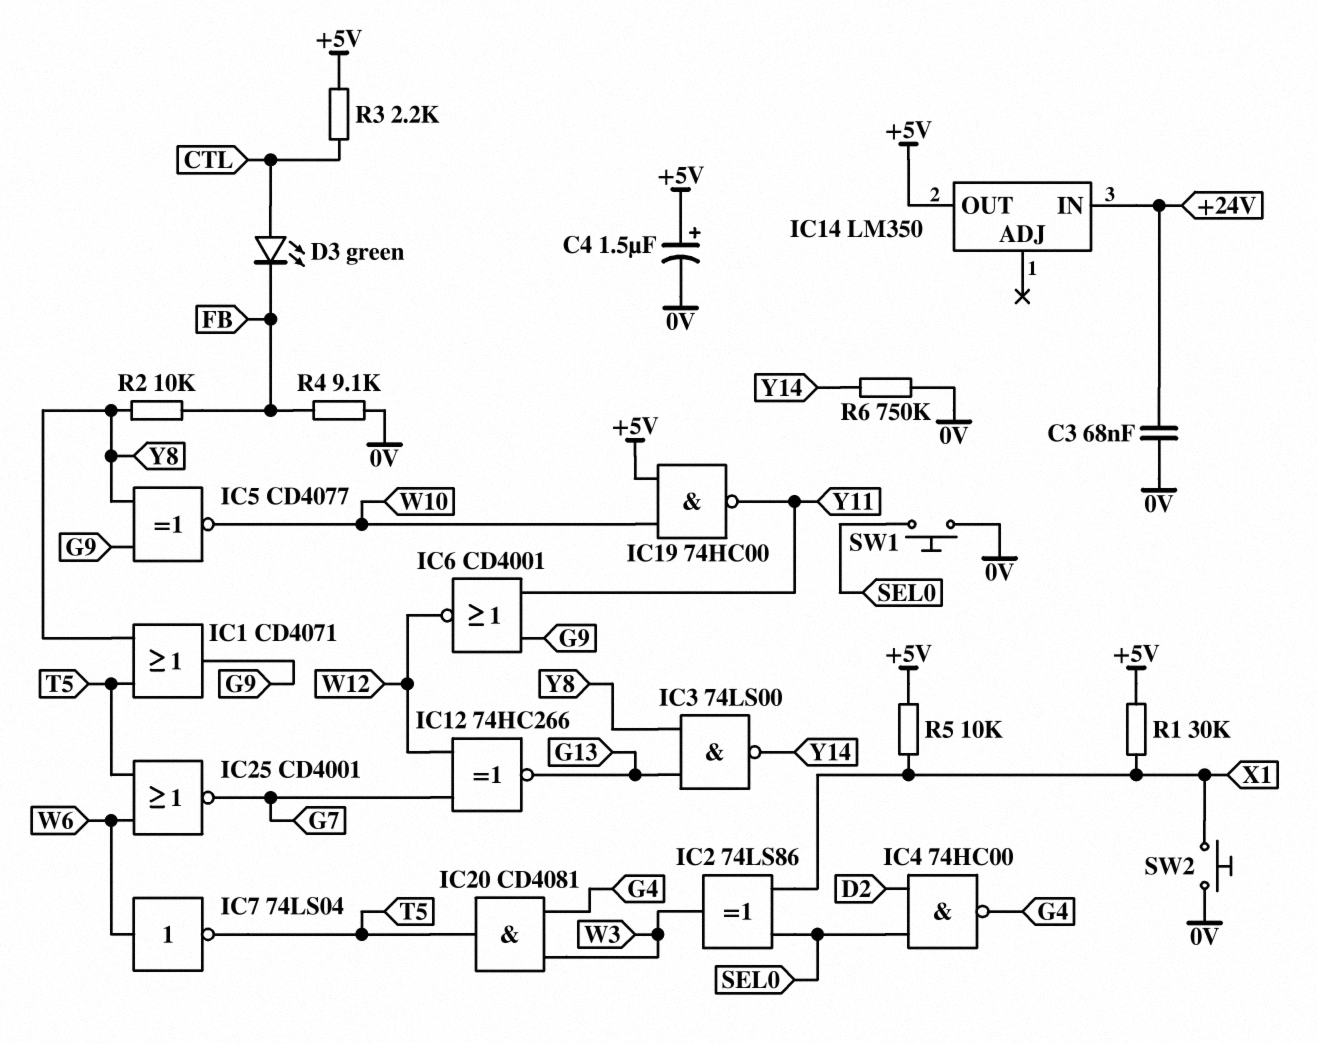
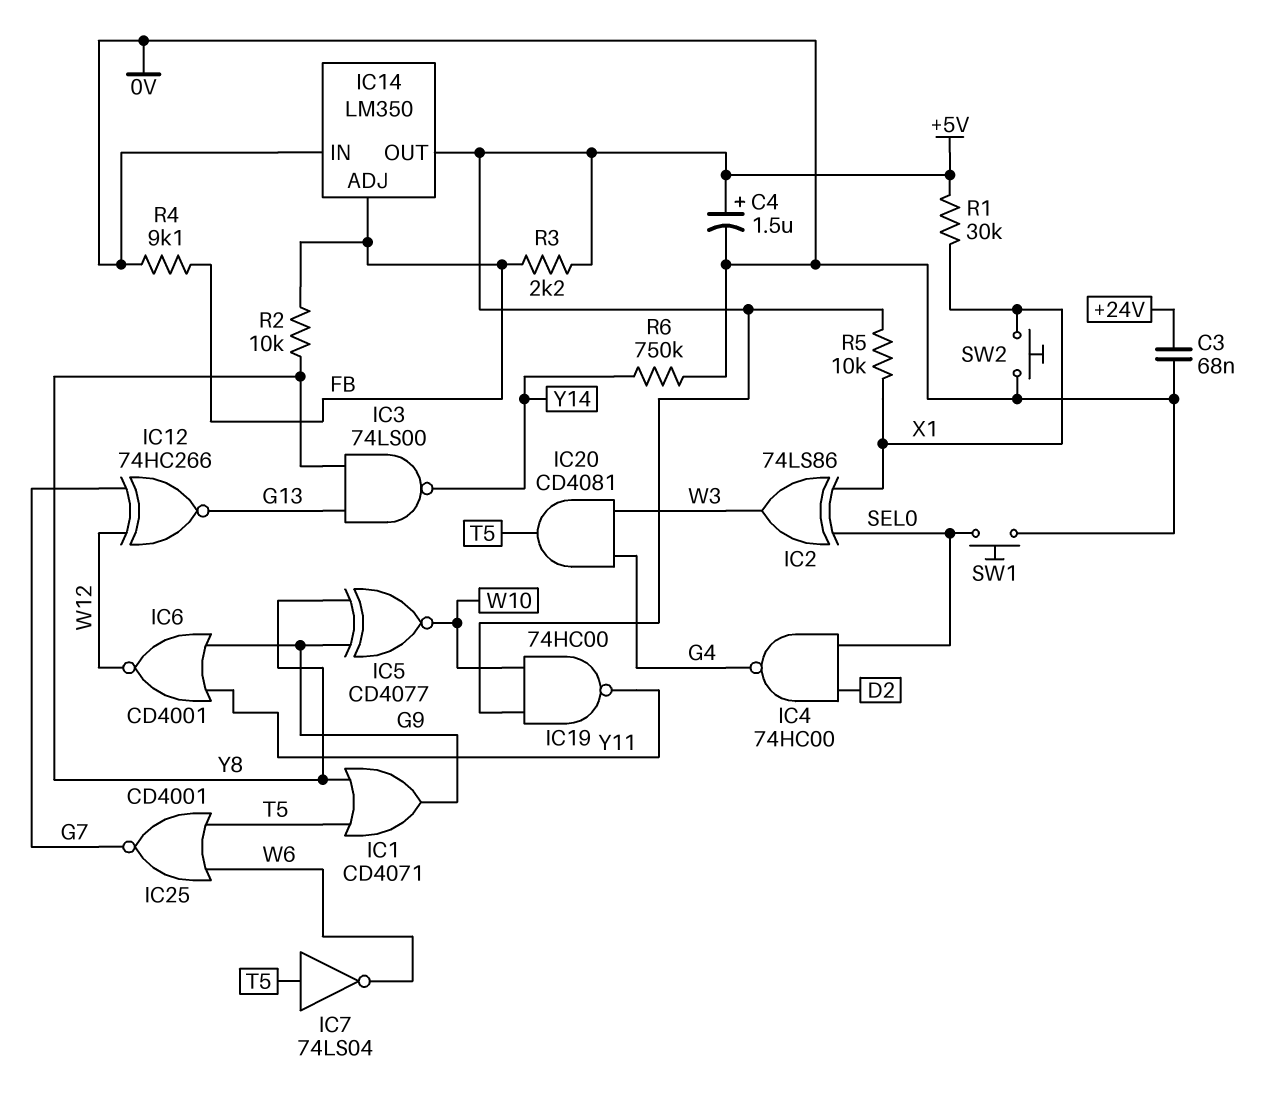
D3: LED green (A CTL, K FB) -> none
IC7: NOT 74LS04 (in W6, out T5) -> NOT 74LS04 (in T5, out W6)
IC14 pin ADJ: none -> FB
IC14 pin IN: +24V -> 0V
R3: 2.2k (+5V, CTL) -> 2.2k (+5V, FB)

